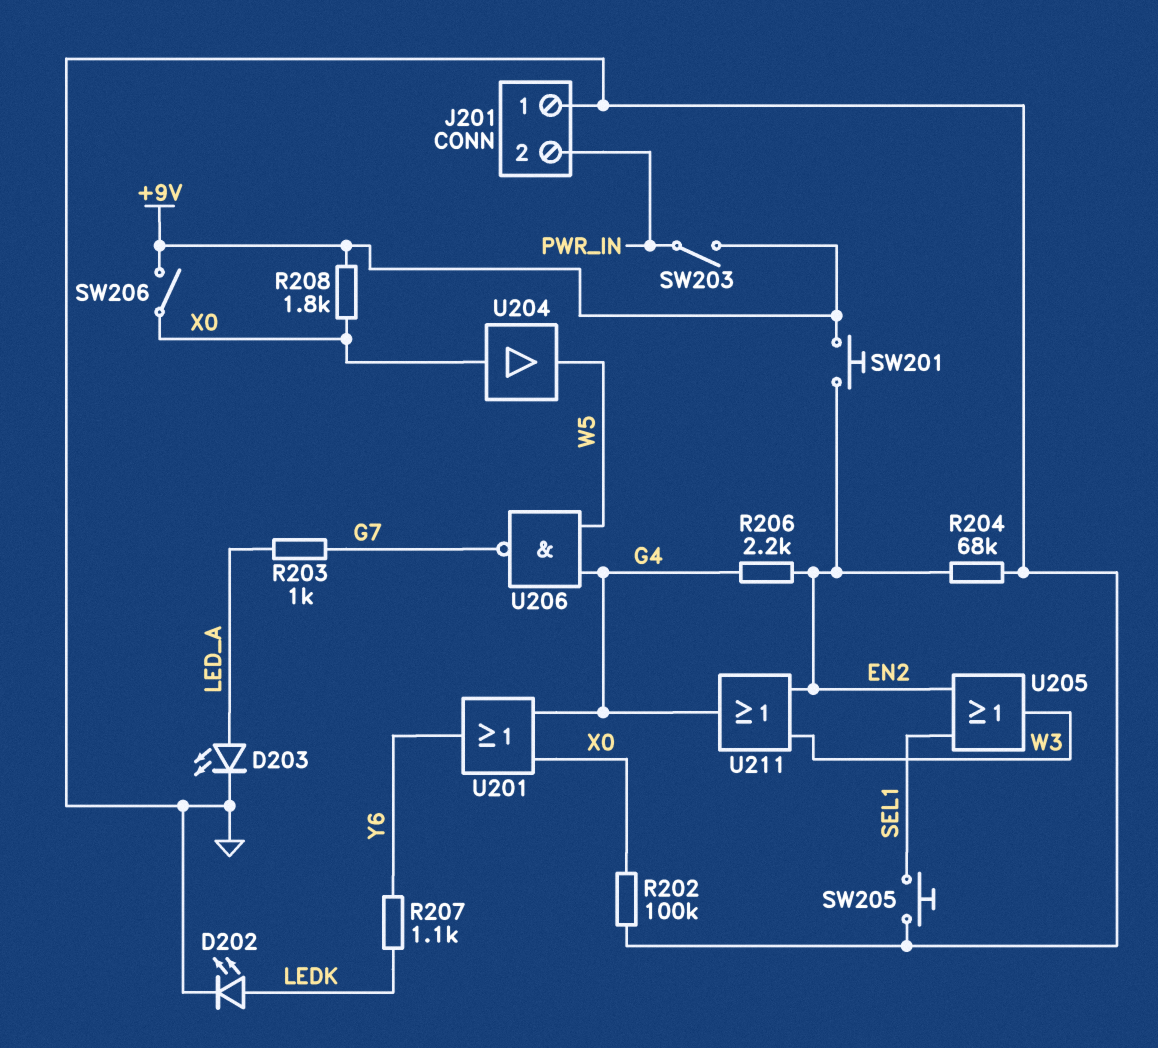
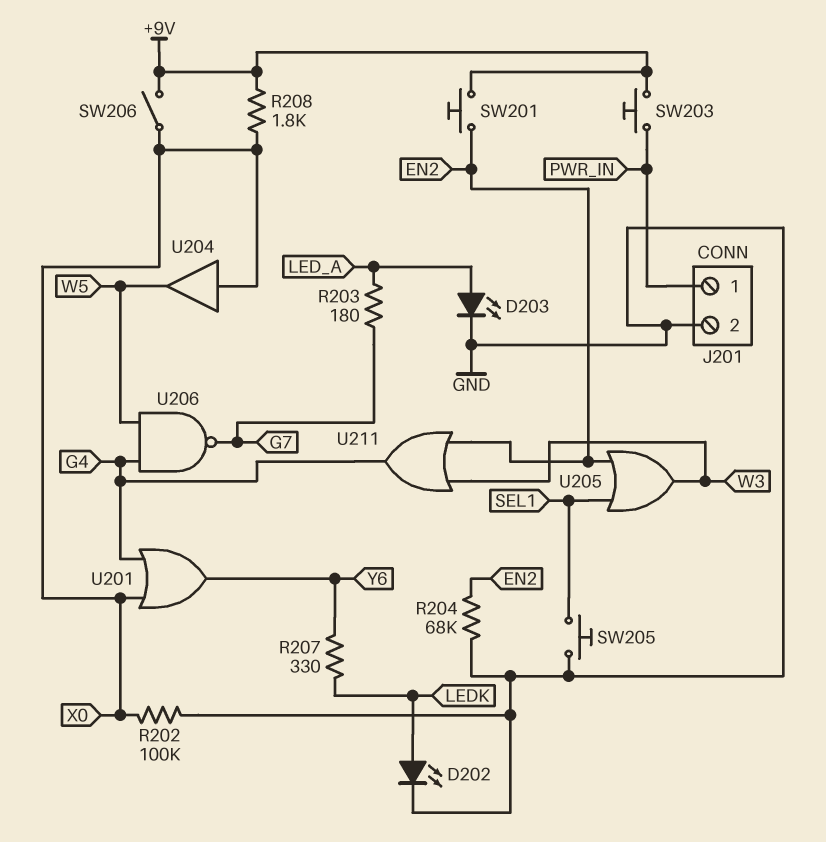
J201 pin 1: GND -> PWR_IN
J201 pin 2: PWR_IN -> GND
R203: 1k (G7, LED_A) -> 180 (G7, LED_A)
R206: 2.2k (EN2, G4) -> none
R207: 1.1k (LEDK, Y6) -> 330 (LEDK, Y6)
SW203: switch (+9V, PWR_IN) -> button (+9V, PWR_IN)

